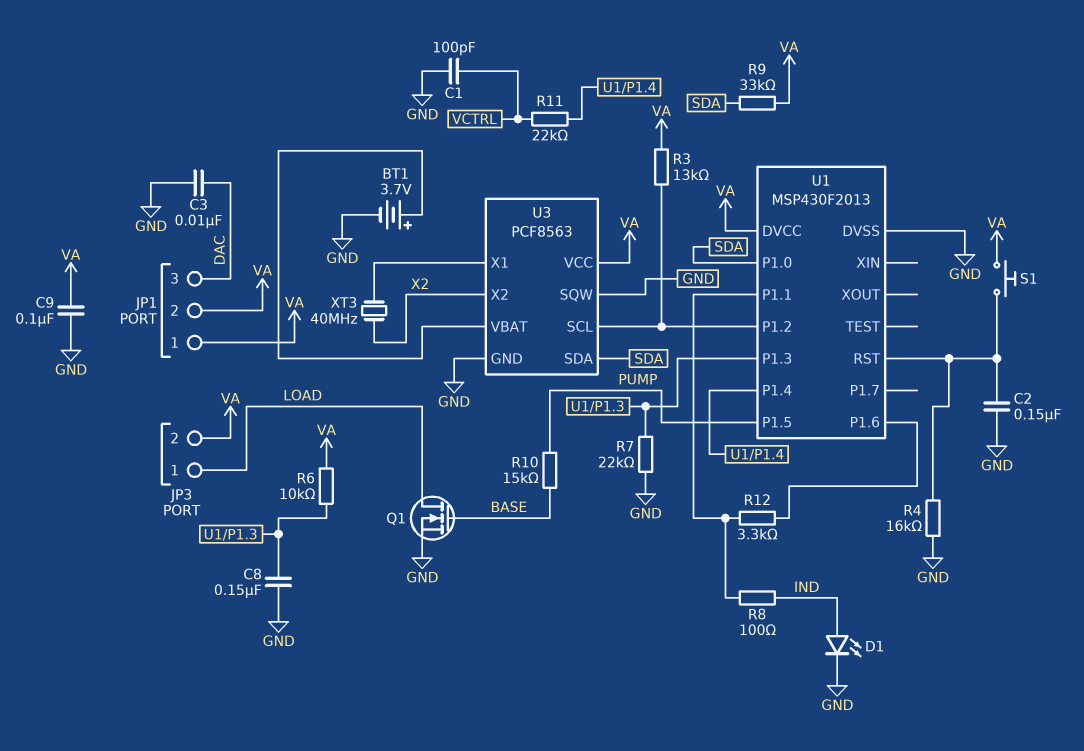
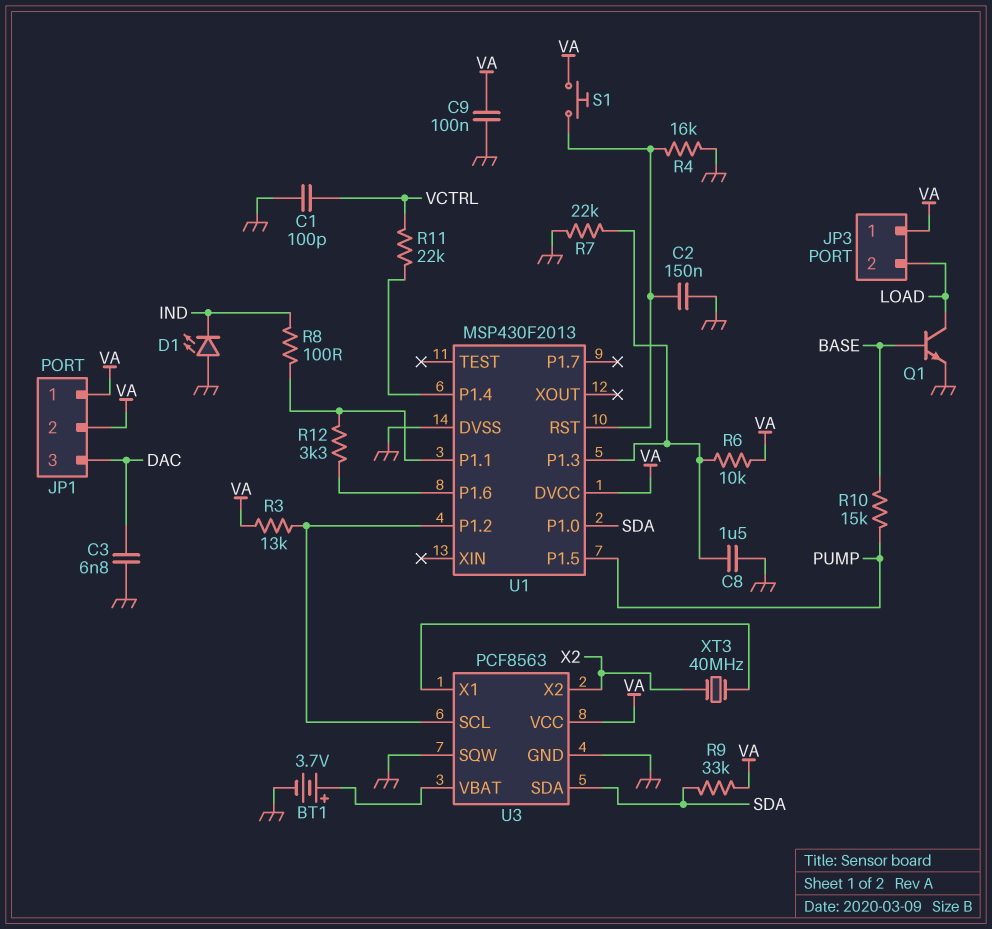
C3: 10nF (DAC, GND) -> 6.8nF (DAC, GND)
C8: 150nF (GND, U1/P1.3) -> 1.5uF (GND, U1/P1.3)
D1: LED (A IND, K GND) -> LED (A GND, K IND)
JP3 pin 1: LOAD -> VA
JP3 pin 2: VA -> LOAD
Q1: NMOS (G BASE, D LOAD, S GND) -> NPN (B BASE, C LOAD, E GND)

